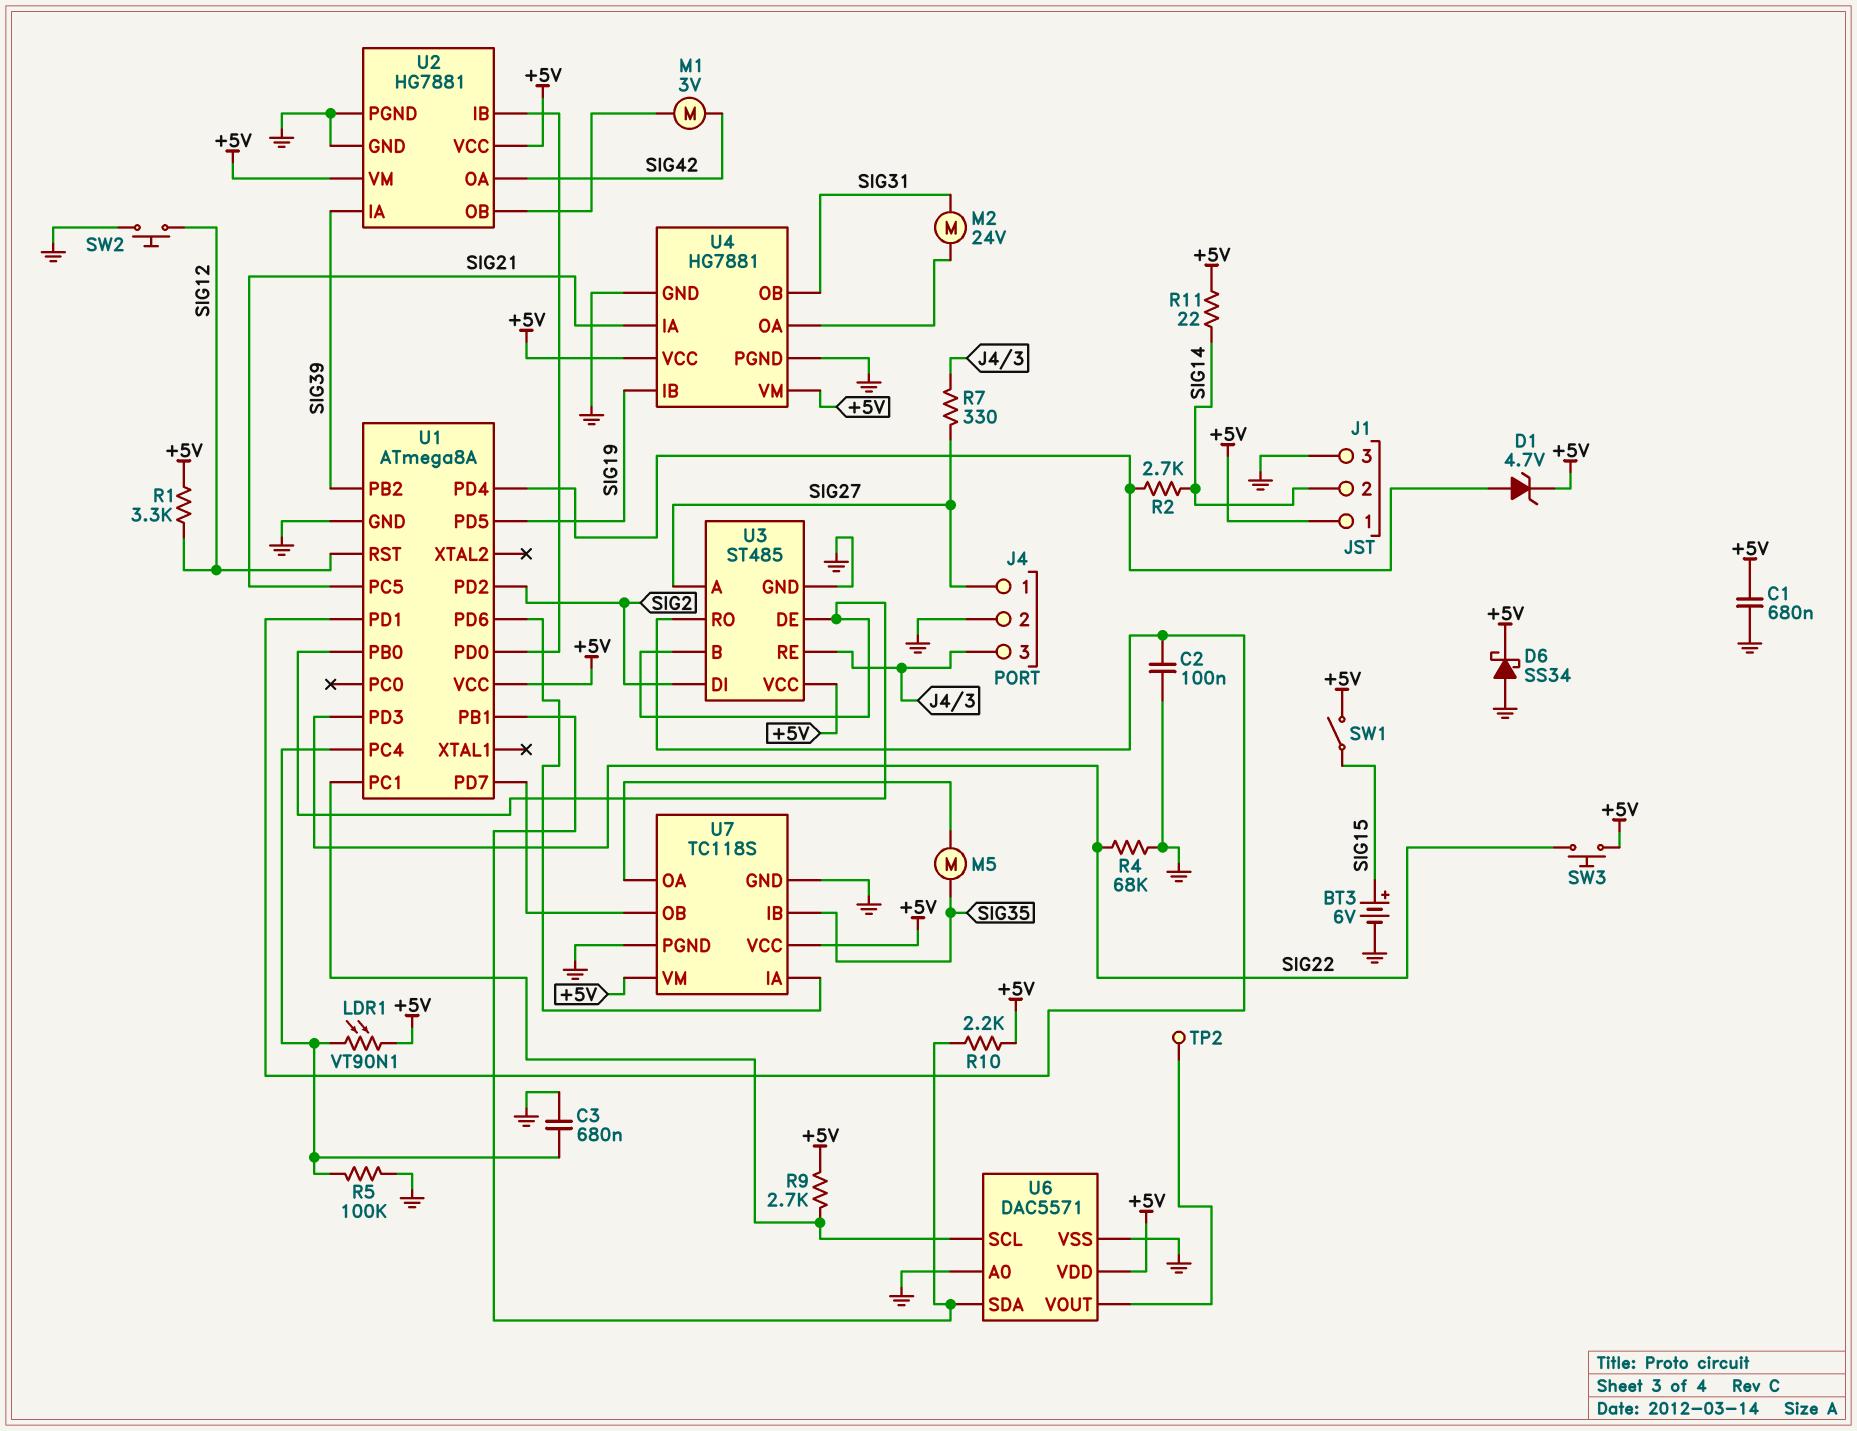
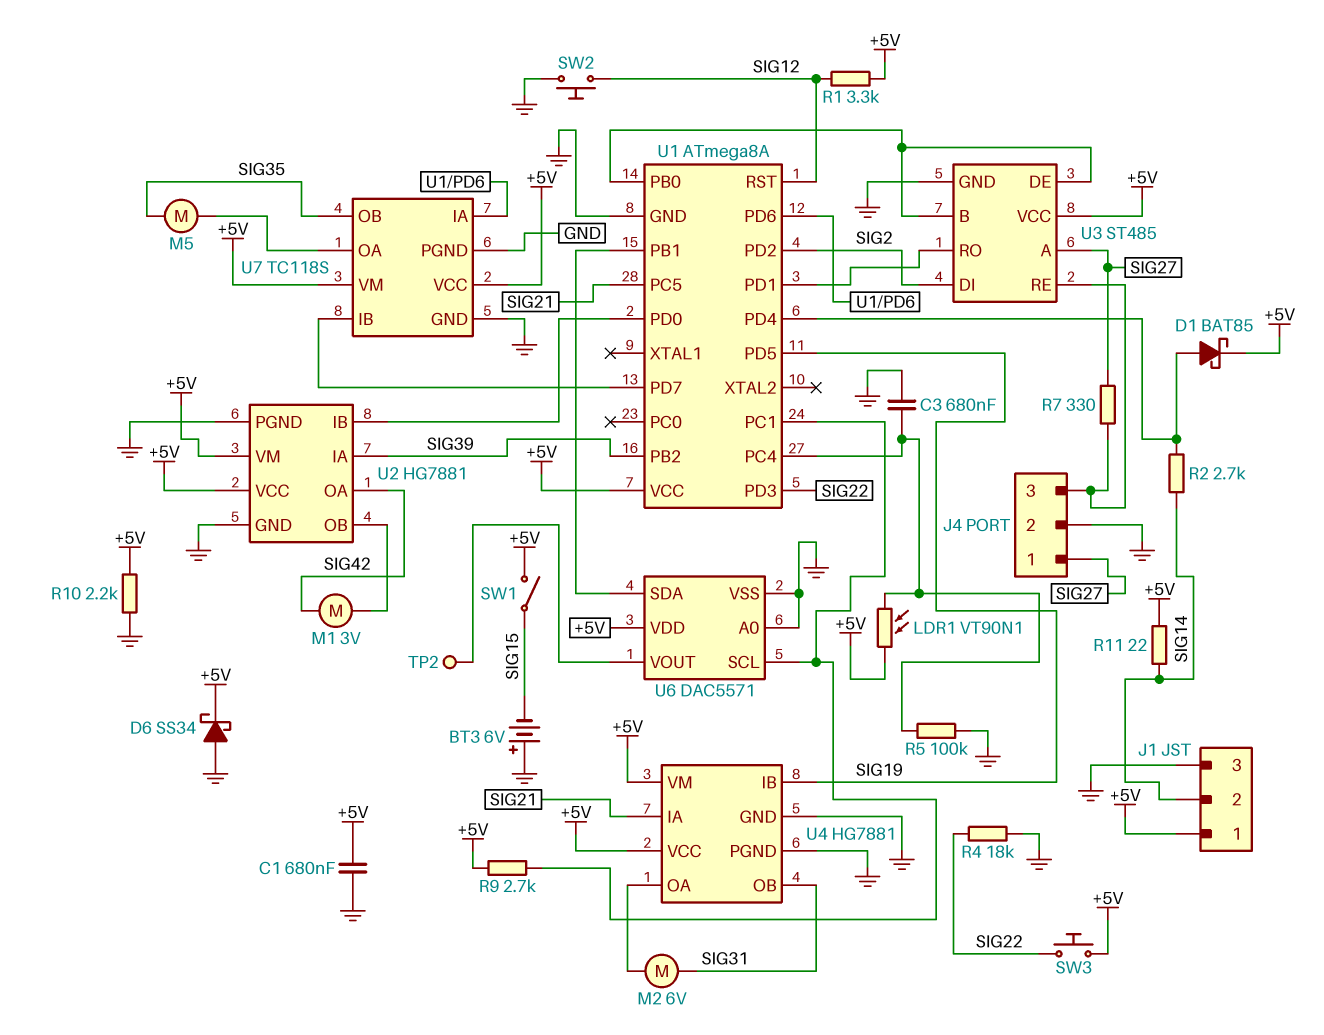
BT3: 6V (plus SIG15, minus GND) -> 6V (plus GND, minus SIG15)
C2: 100nF (GND, U1/PD1) -> none
D1: zener 4.7V (A U1/PD4, K +5V) -> schottky BAT85 (A U1/PD4, K +5V)
M2: motor 24V (SIG31, U4/OA) -> motor 6V (SIG31, U4/OA)
R4: 68k (GND, SIG22) -> 18k (GND, SIG22)
R10: 2.2k (+5V, U1/PB1) -> 2.2k (+5V, GND)
U7 pin IB: SIG35 -> U1/PD7
U7 pin OB: U1/PD7 -> SIG35

